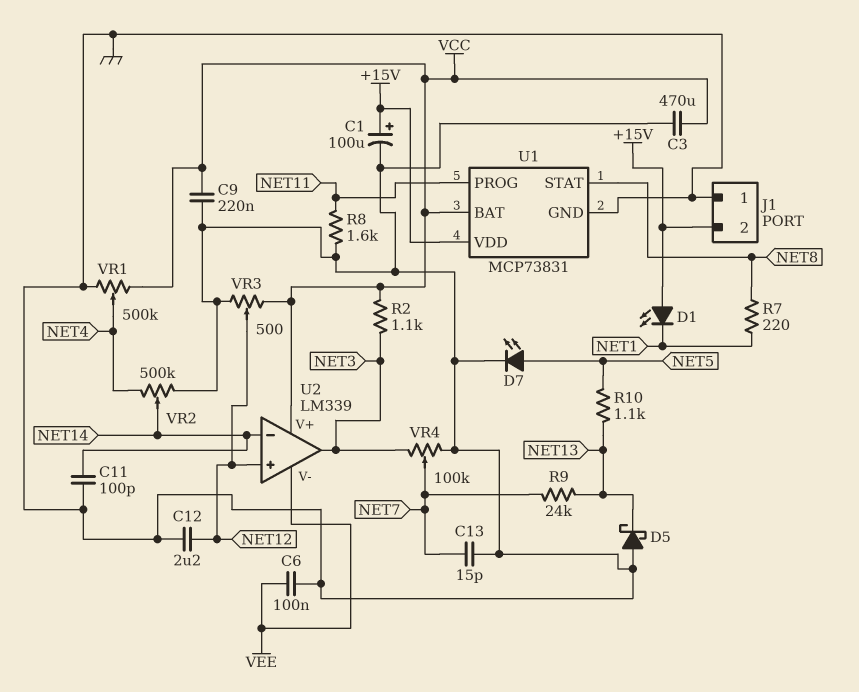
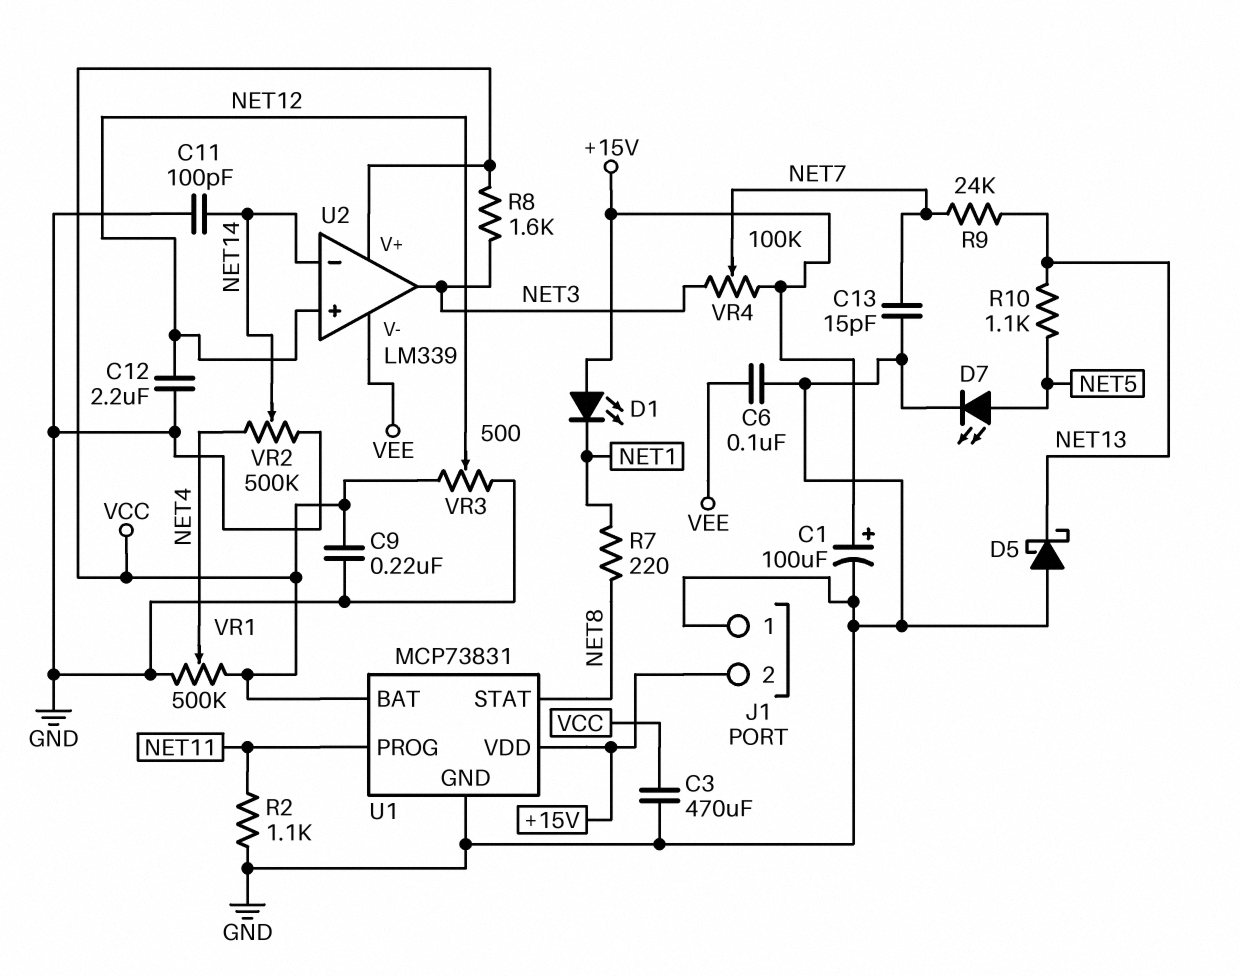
R2: 1.1k (NET3, VCC) -> 1.1k (GND, NET11)
R8: 1.6k (GND, NET11) -> 1.6k (NET3, VCC)
VR4: 100k (GND, NET3, wiper NET7) -> 100k (+15V, NET3, wiper NET7)

